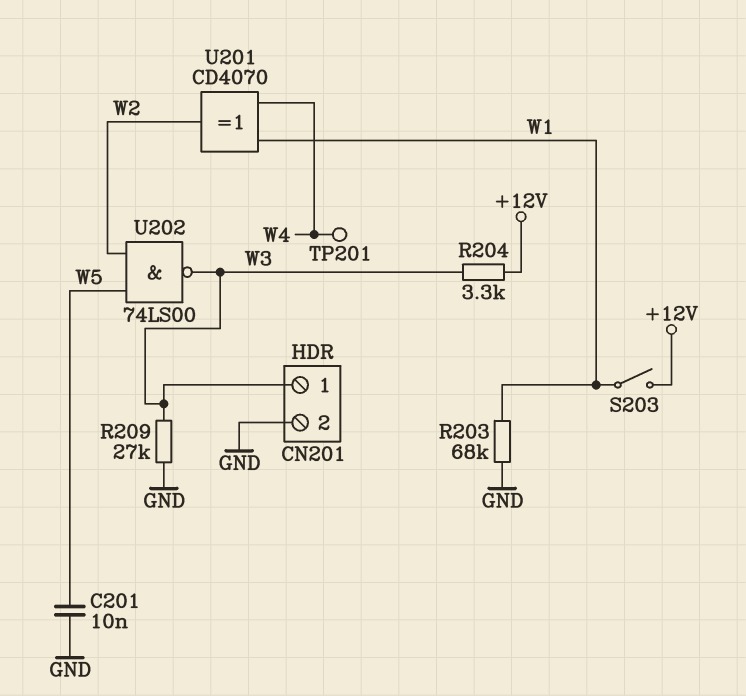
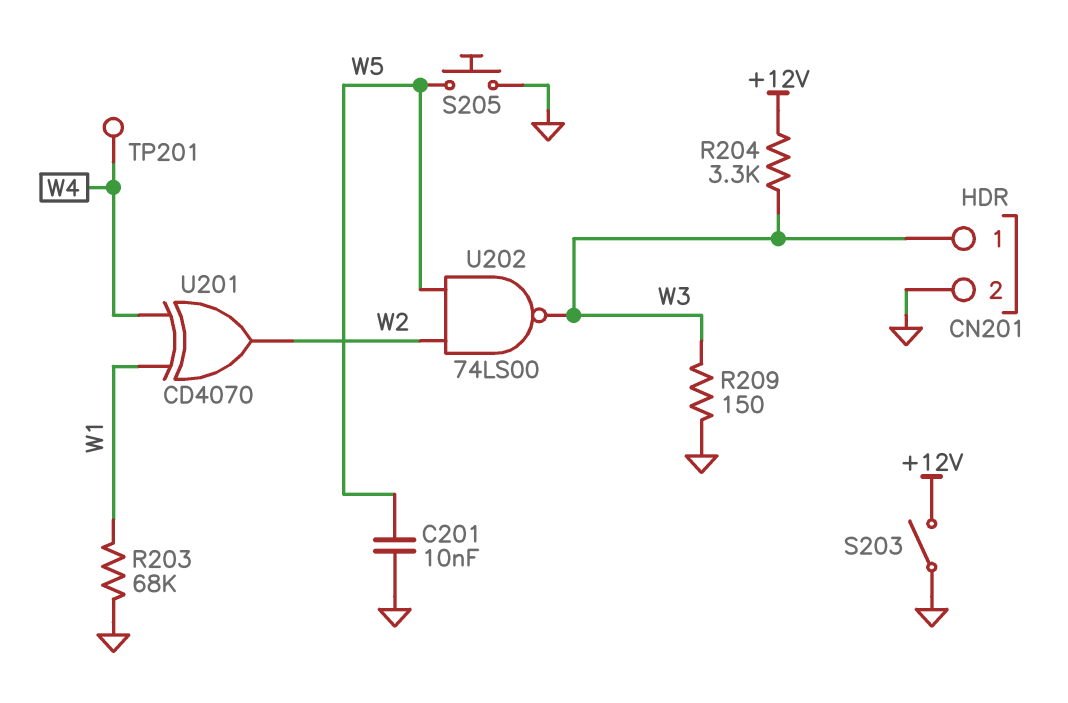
R209: 27k (GND, W3) -> 150 (GND, W3)
S203: switch (+12V, W1) -> switch (+12V, GND)
S205: none -> button (GND, W5)

